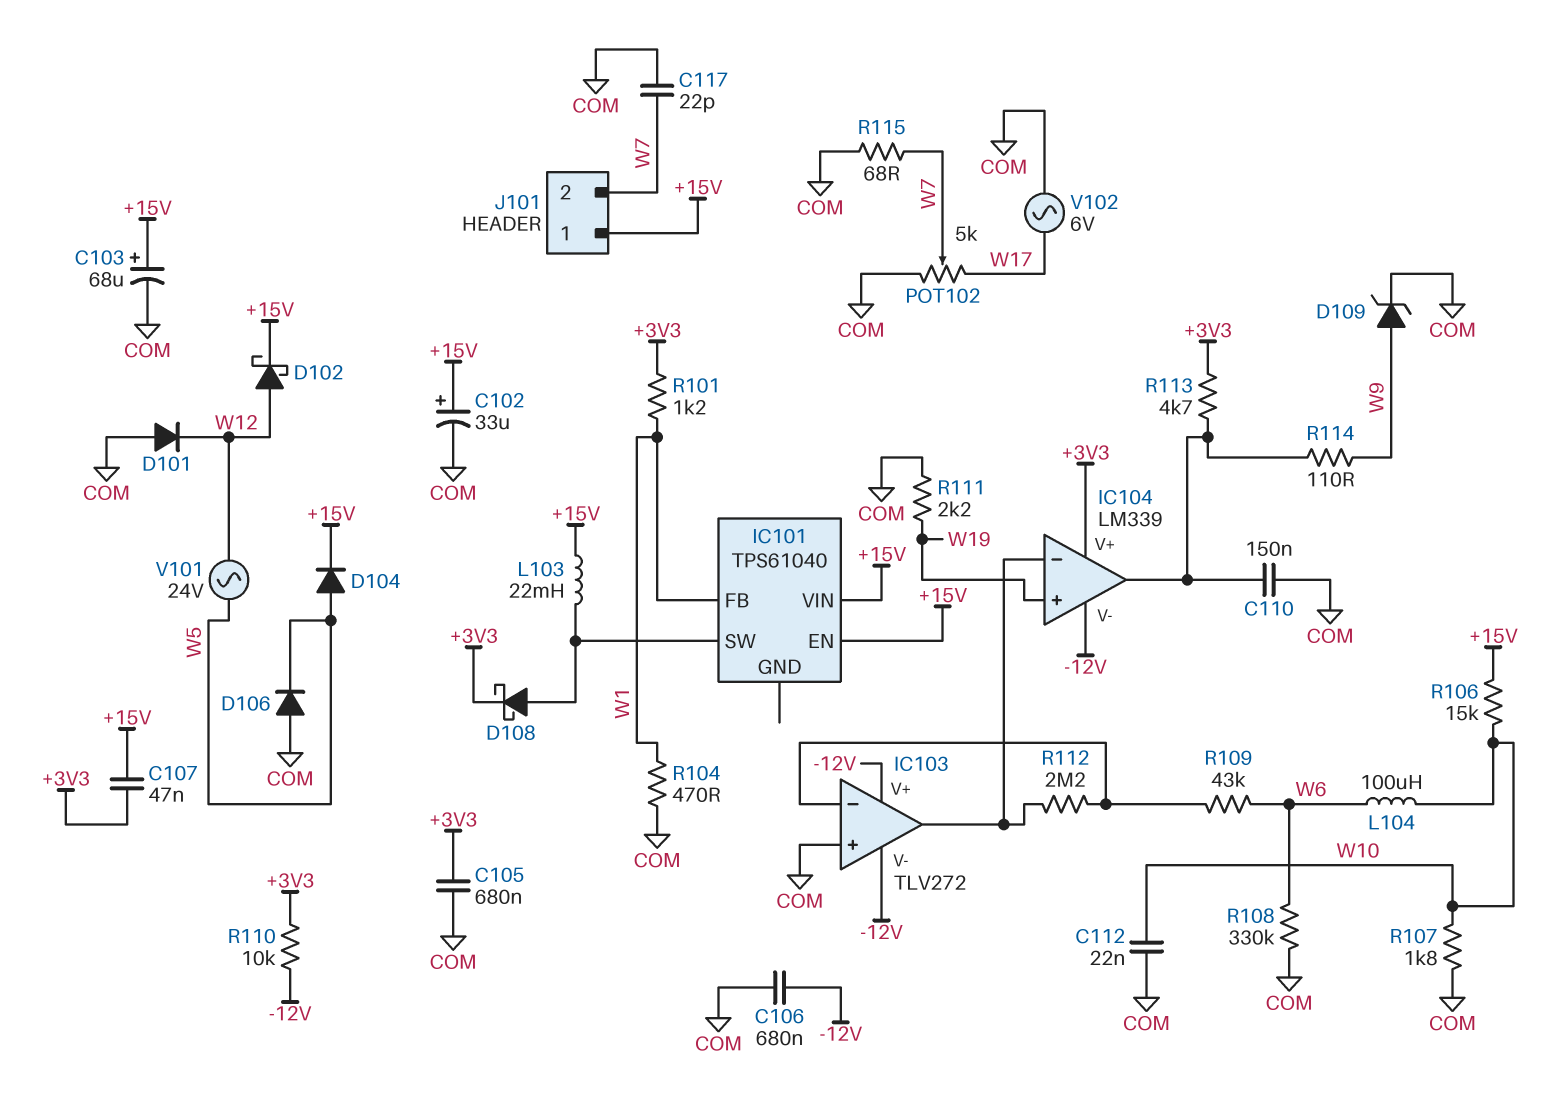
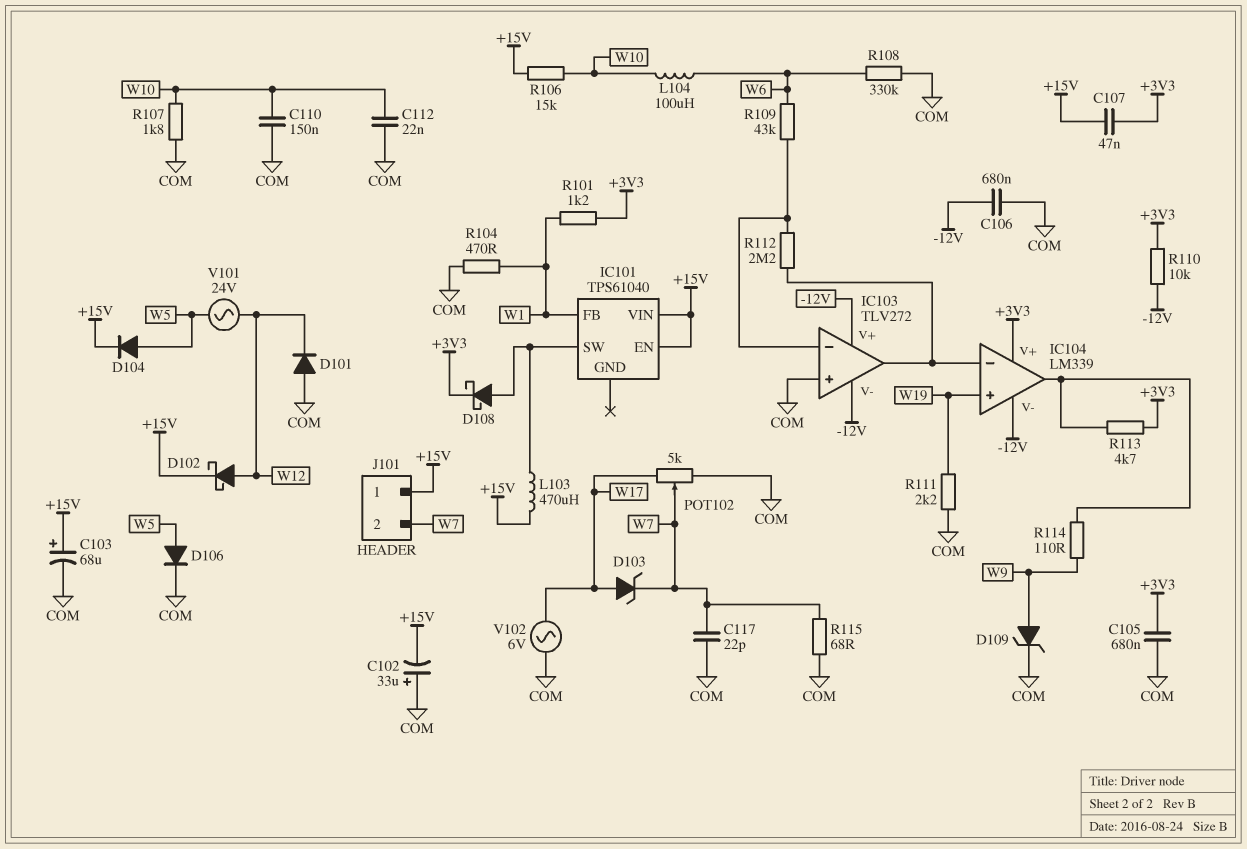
C102: 33uF (plus +15V, minus COM) -> 33uF (plus COM, minus +15V)
C110: 150nF (COM, IC104/out) -> 150nF (COM, W10)
D103: none -> zener (A W17, K W7)
D106: diode (A COM, K W5) -> diode (A W5, K COM)
L103: 22mH (+15V, IC101/SW) -> 470uH (+15V, IC101/SW)

